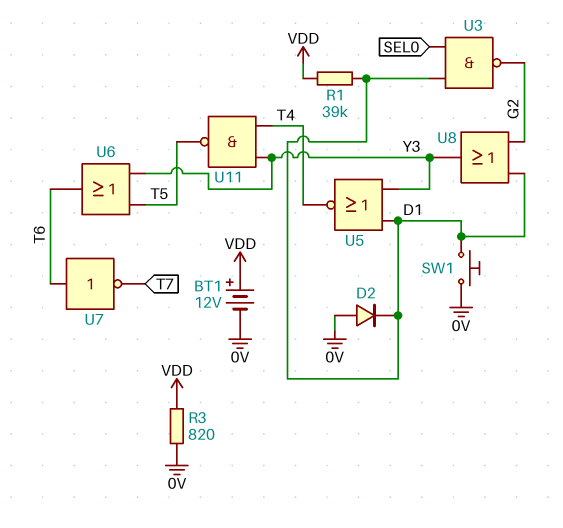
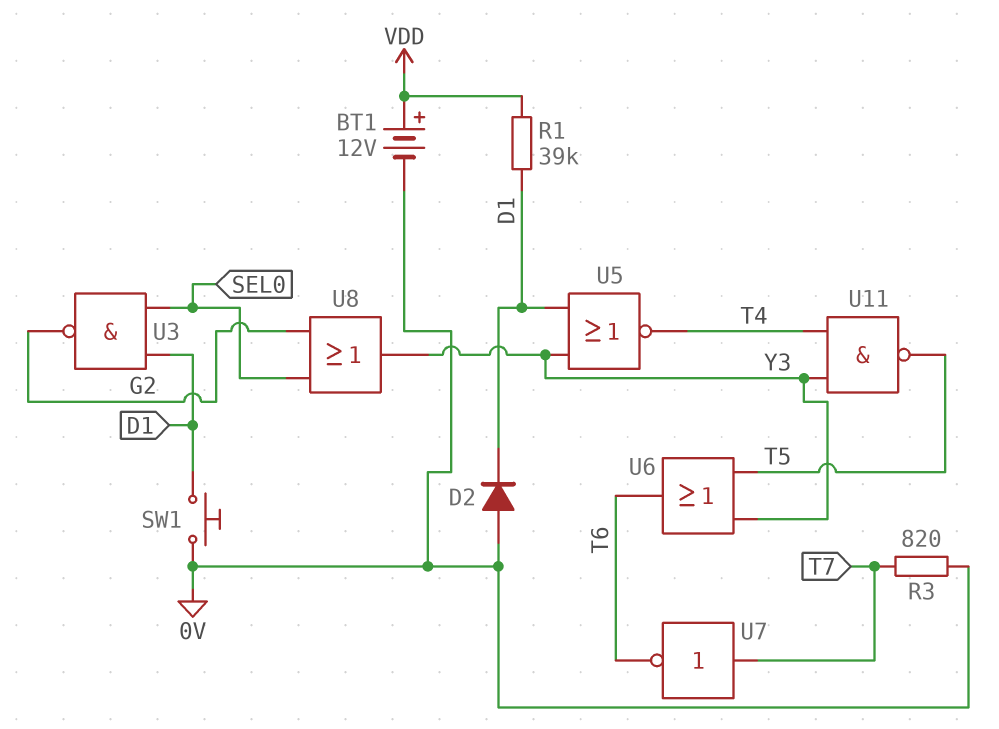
R3: 820 (0V, VDD) -> 820 (0V, T7)
U7: NOT (in T6, out T7) -> NOT (in T7, out T6)
U8: OR (in D1, in G2, out Y3) -> OR (in G2, in SEL0, out Y3)

